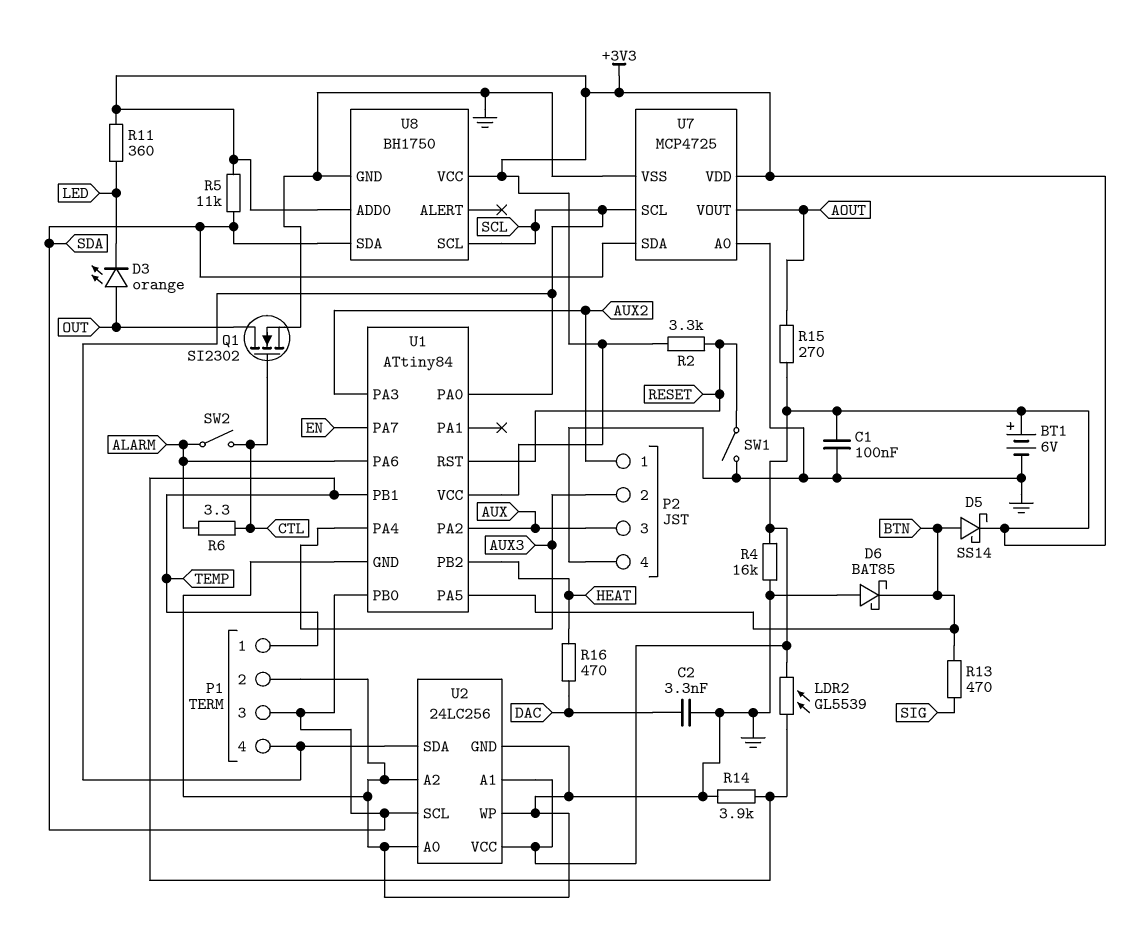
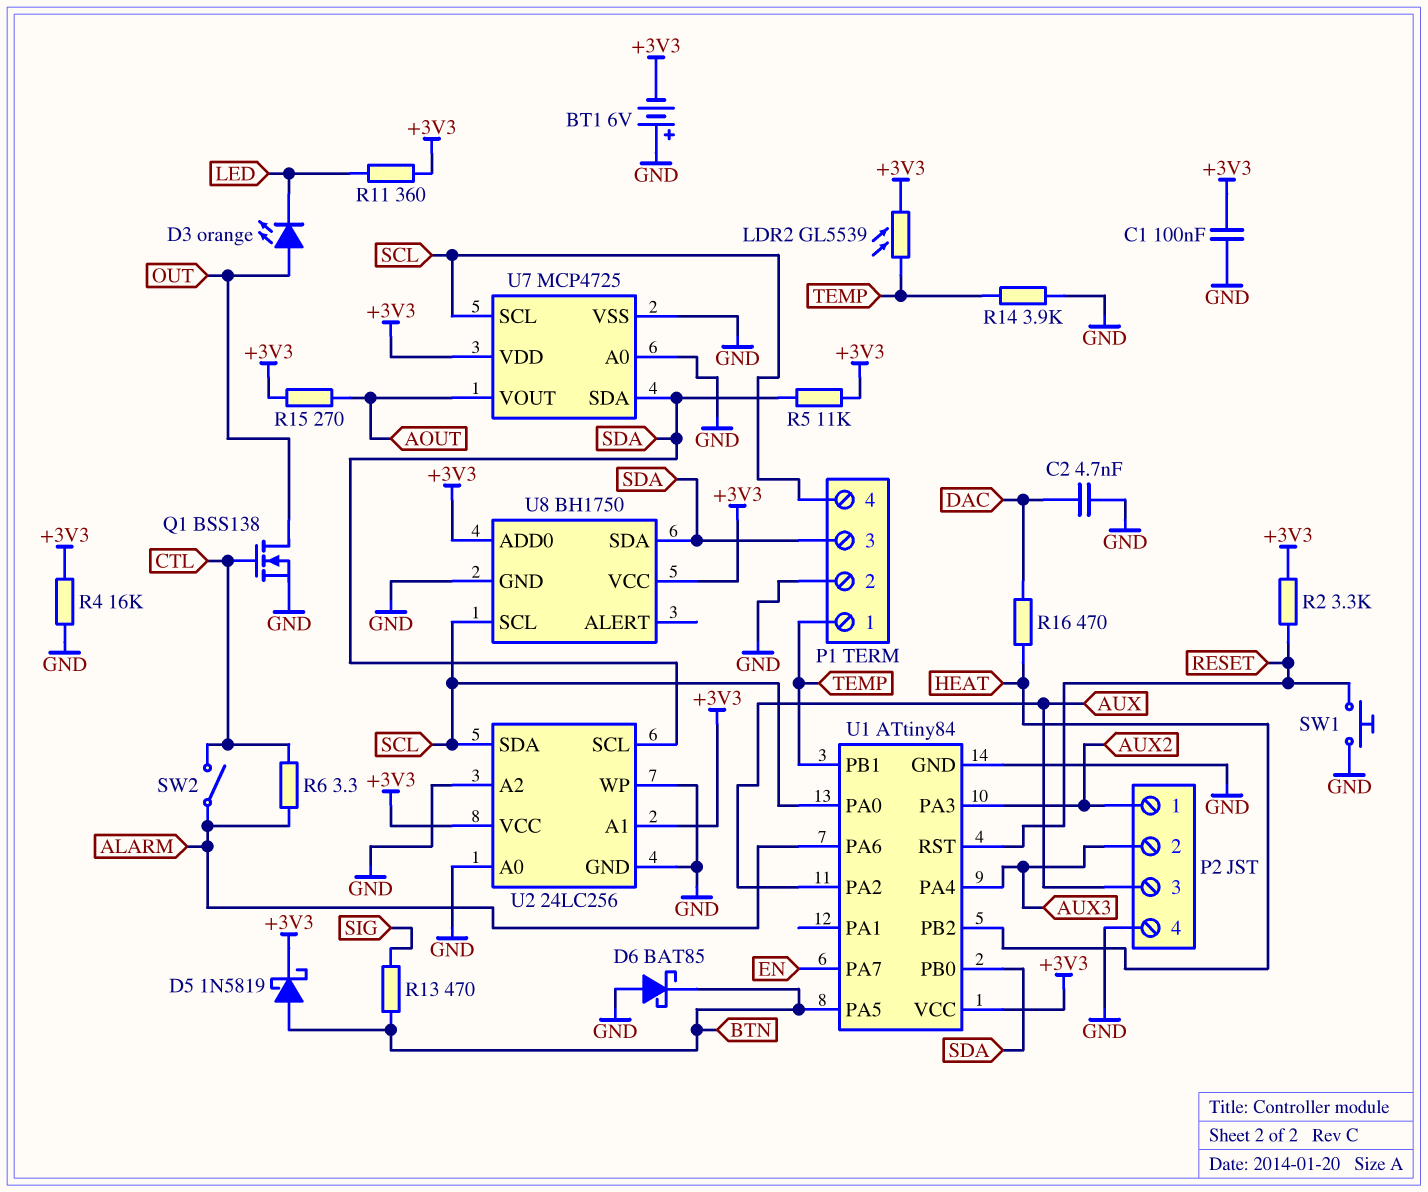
BT1: 6V (plus +3V3, minus GND) -> 6V (plus GND, minus +3V3)
C2: 3.3nF (DAC, GND) -> 4.7nF (DAC, GND)
D5: schottky SS14 (A BTN, K +3V3) -> schottky 1N5819 (A BTN, K +3V3)
Q1: NMOS SI2302 (G CTL, D OUT, S GND) -> NMOS BSS138 (G CTL, D OUT, S GND)
SW1: switch (GND, RESET) -> button (GND, RESET)

